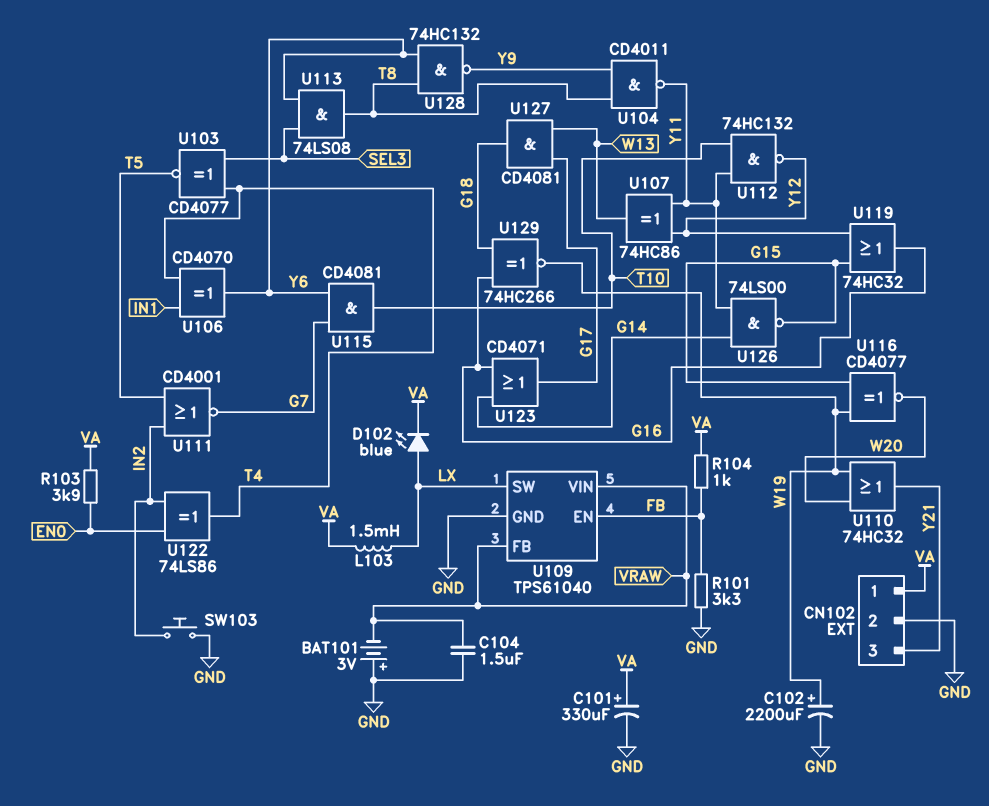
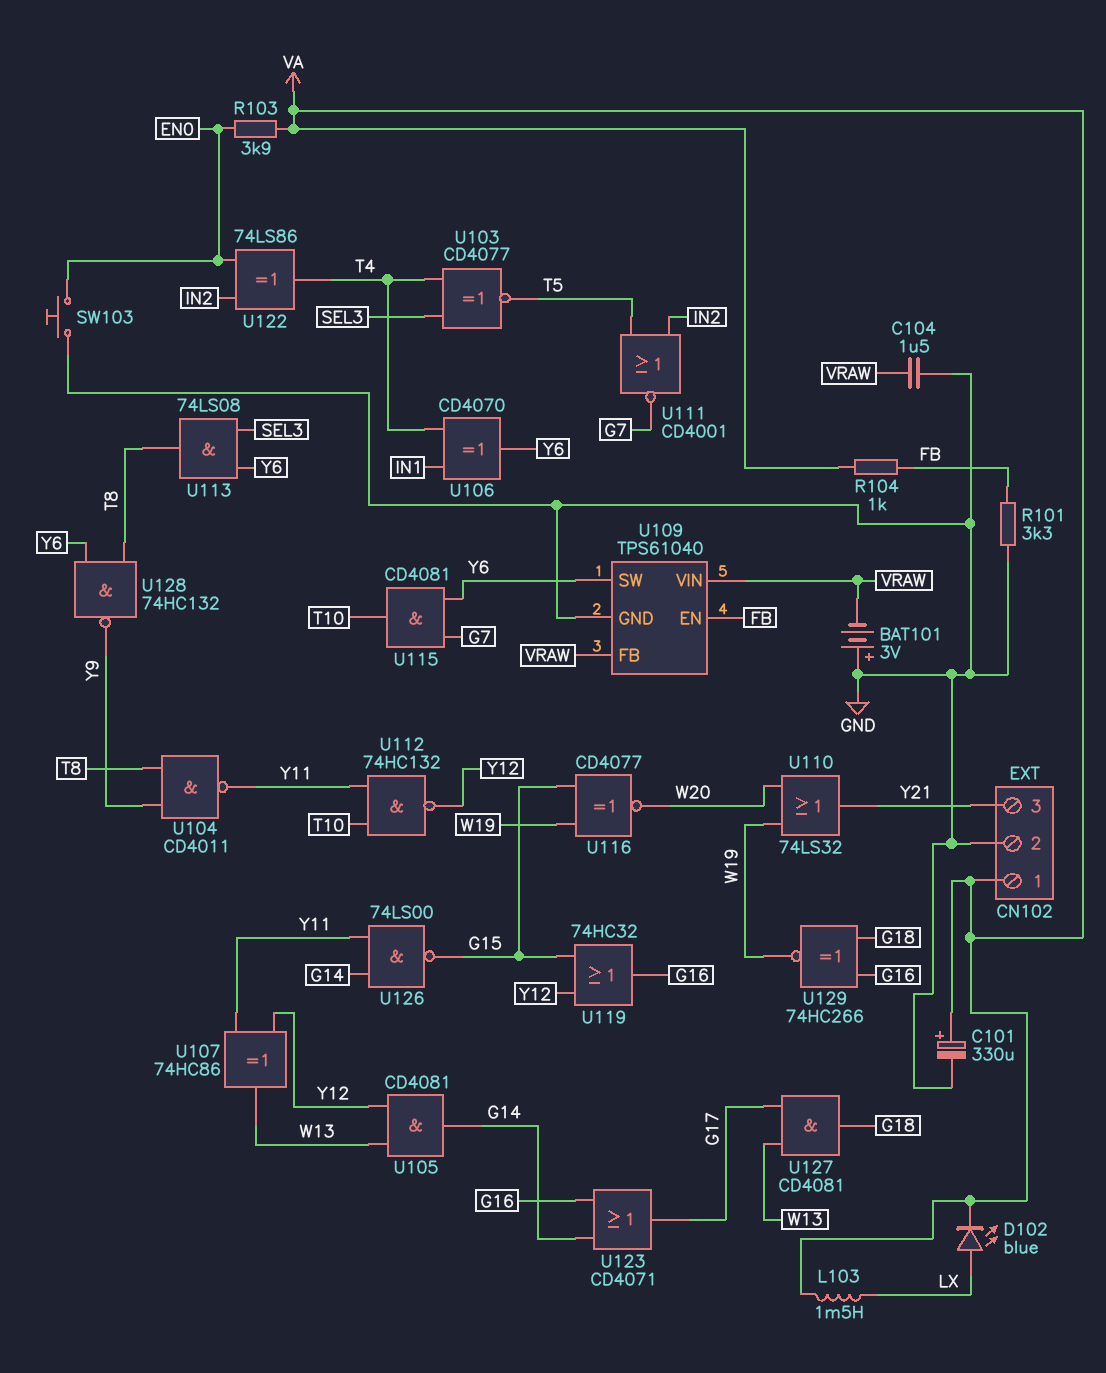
C102: 2200uF (plus W19, minus GND) -> none
SW103: button (GND, IN2) -> button (EN0, GND)
U105: none -> AND CD4081 (in W13, in Y12, out G14)
U109 pin SW: LX -> Y6
U110: OR 74HC32 (in W19, in W20, out Y21) -> OR 74LS32 (in W19, in W20, out Y21)

